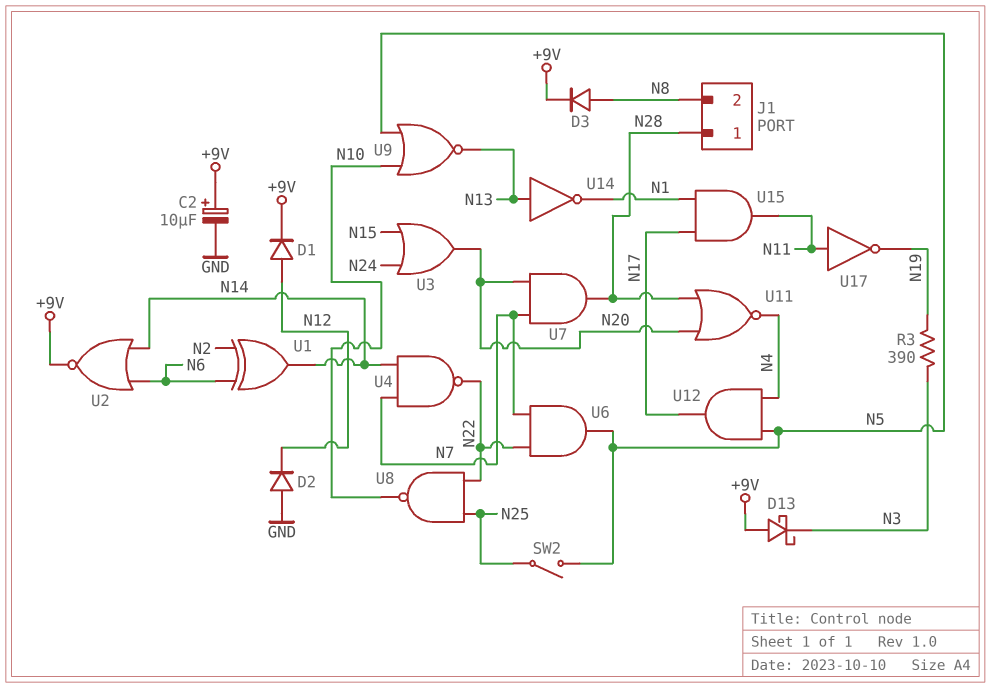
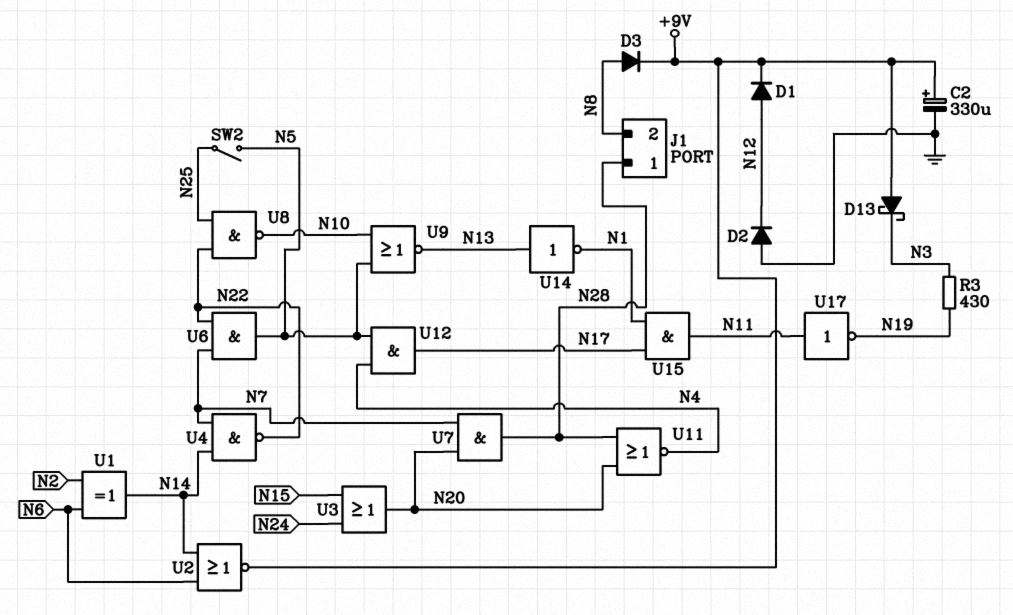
C2: 10uF (plus +9V, minus GND) -> 330uF (plus +9V, minus GND)
R3: 390 (N3, N19) -> 430 (N3, N19)

